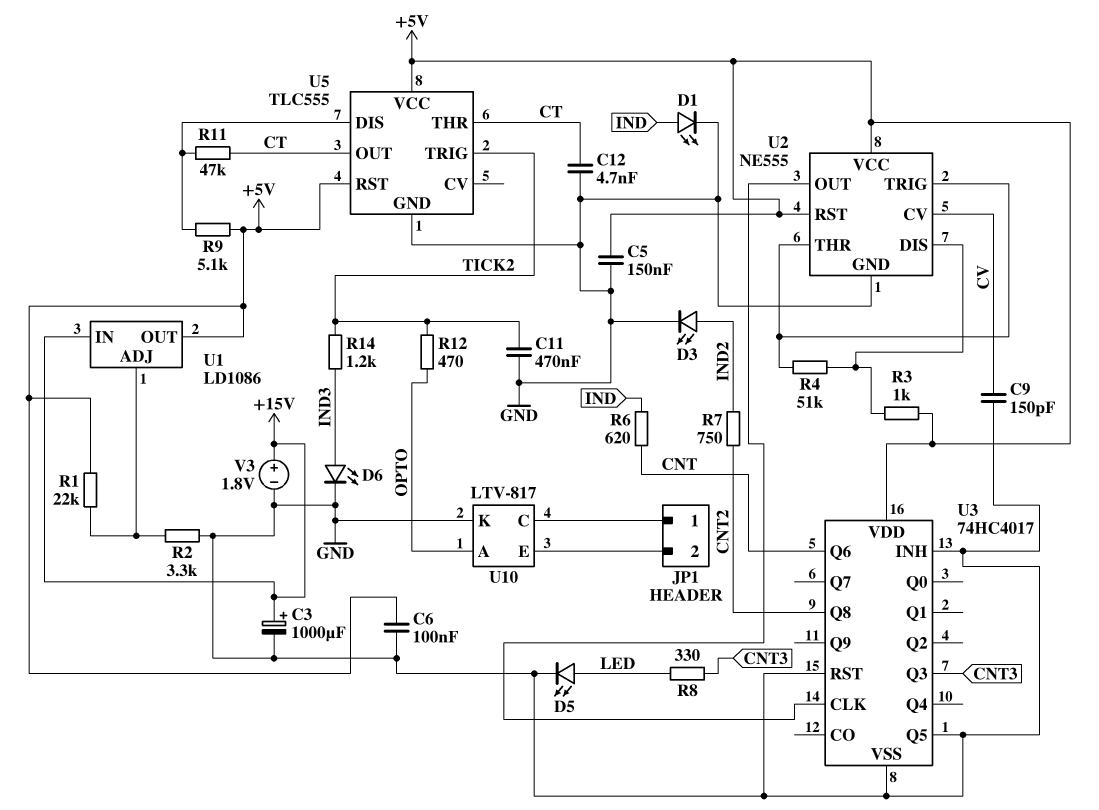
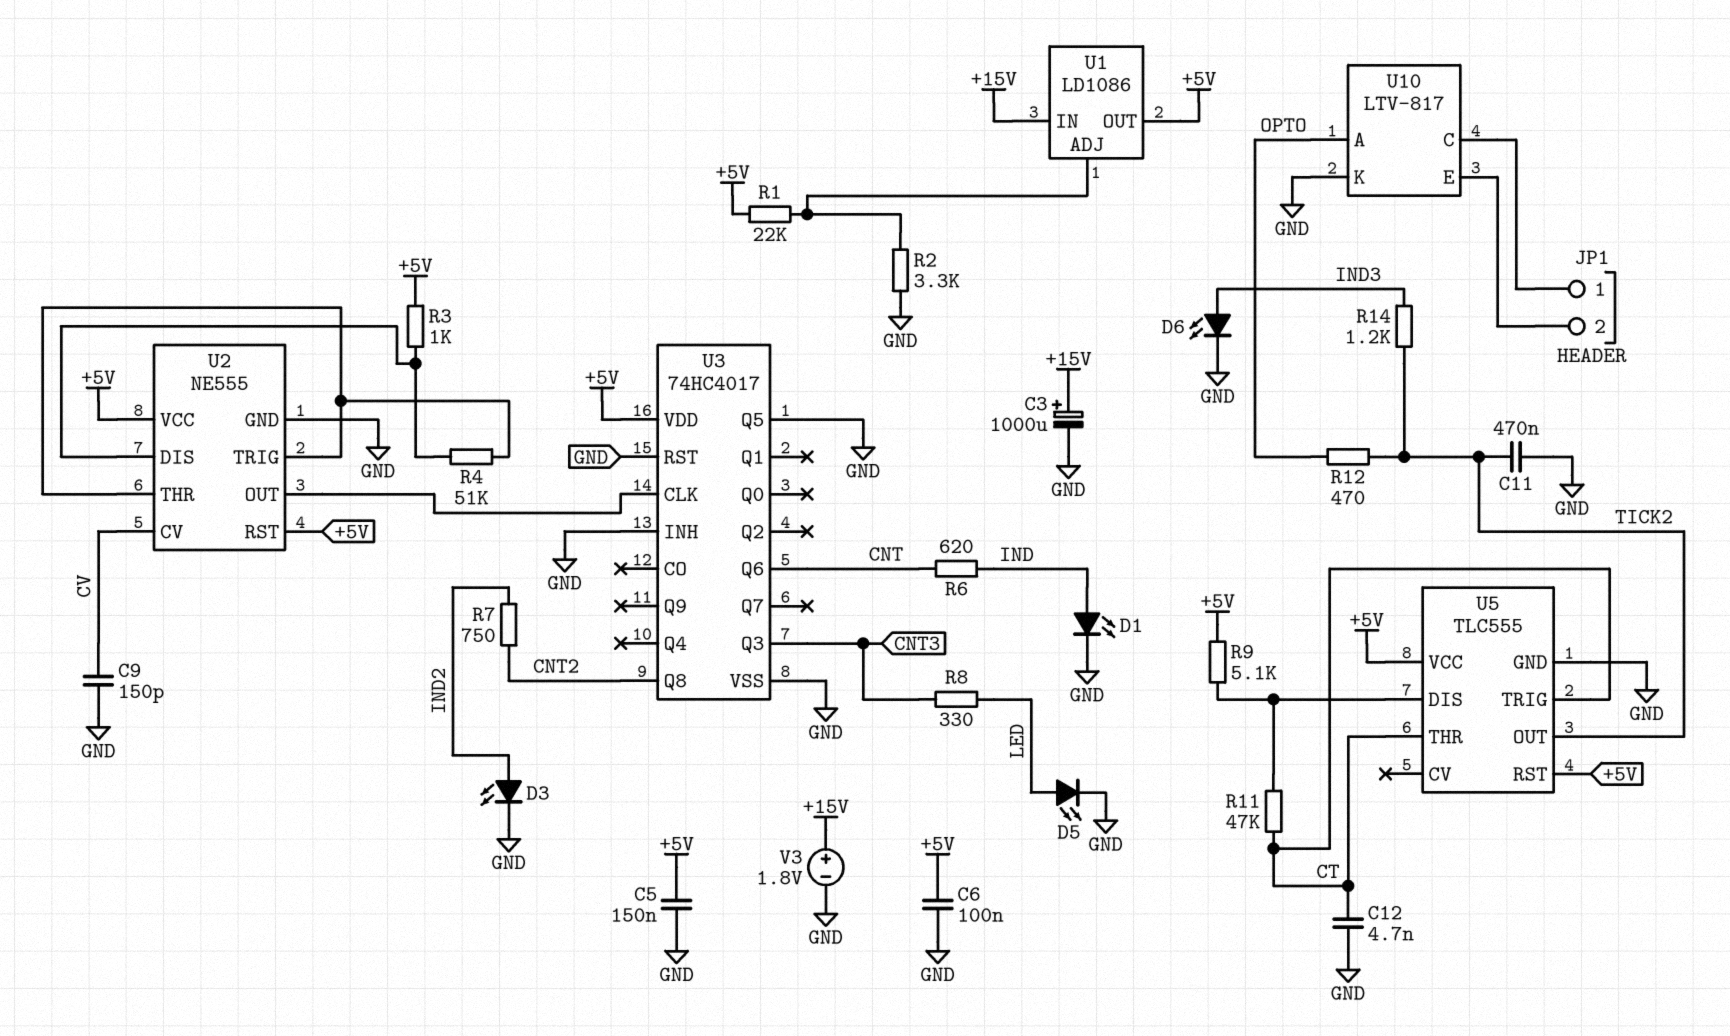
U5 pin OUT: CT -> TICK2
U5 pin TRIG: TICK2 -> CT

